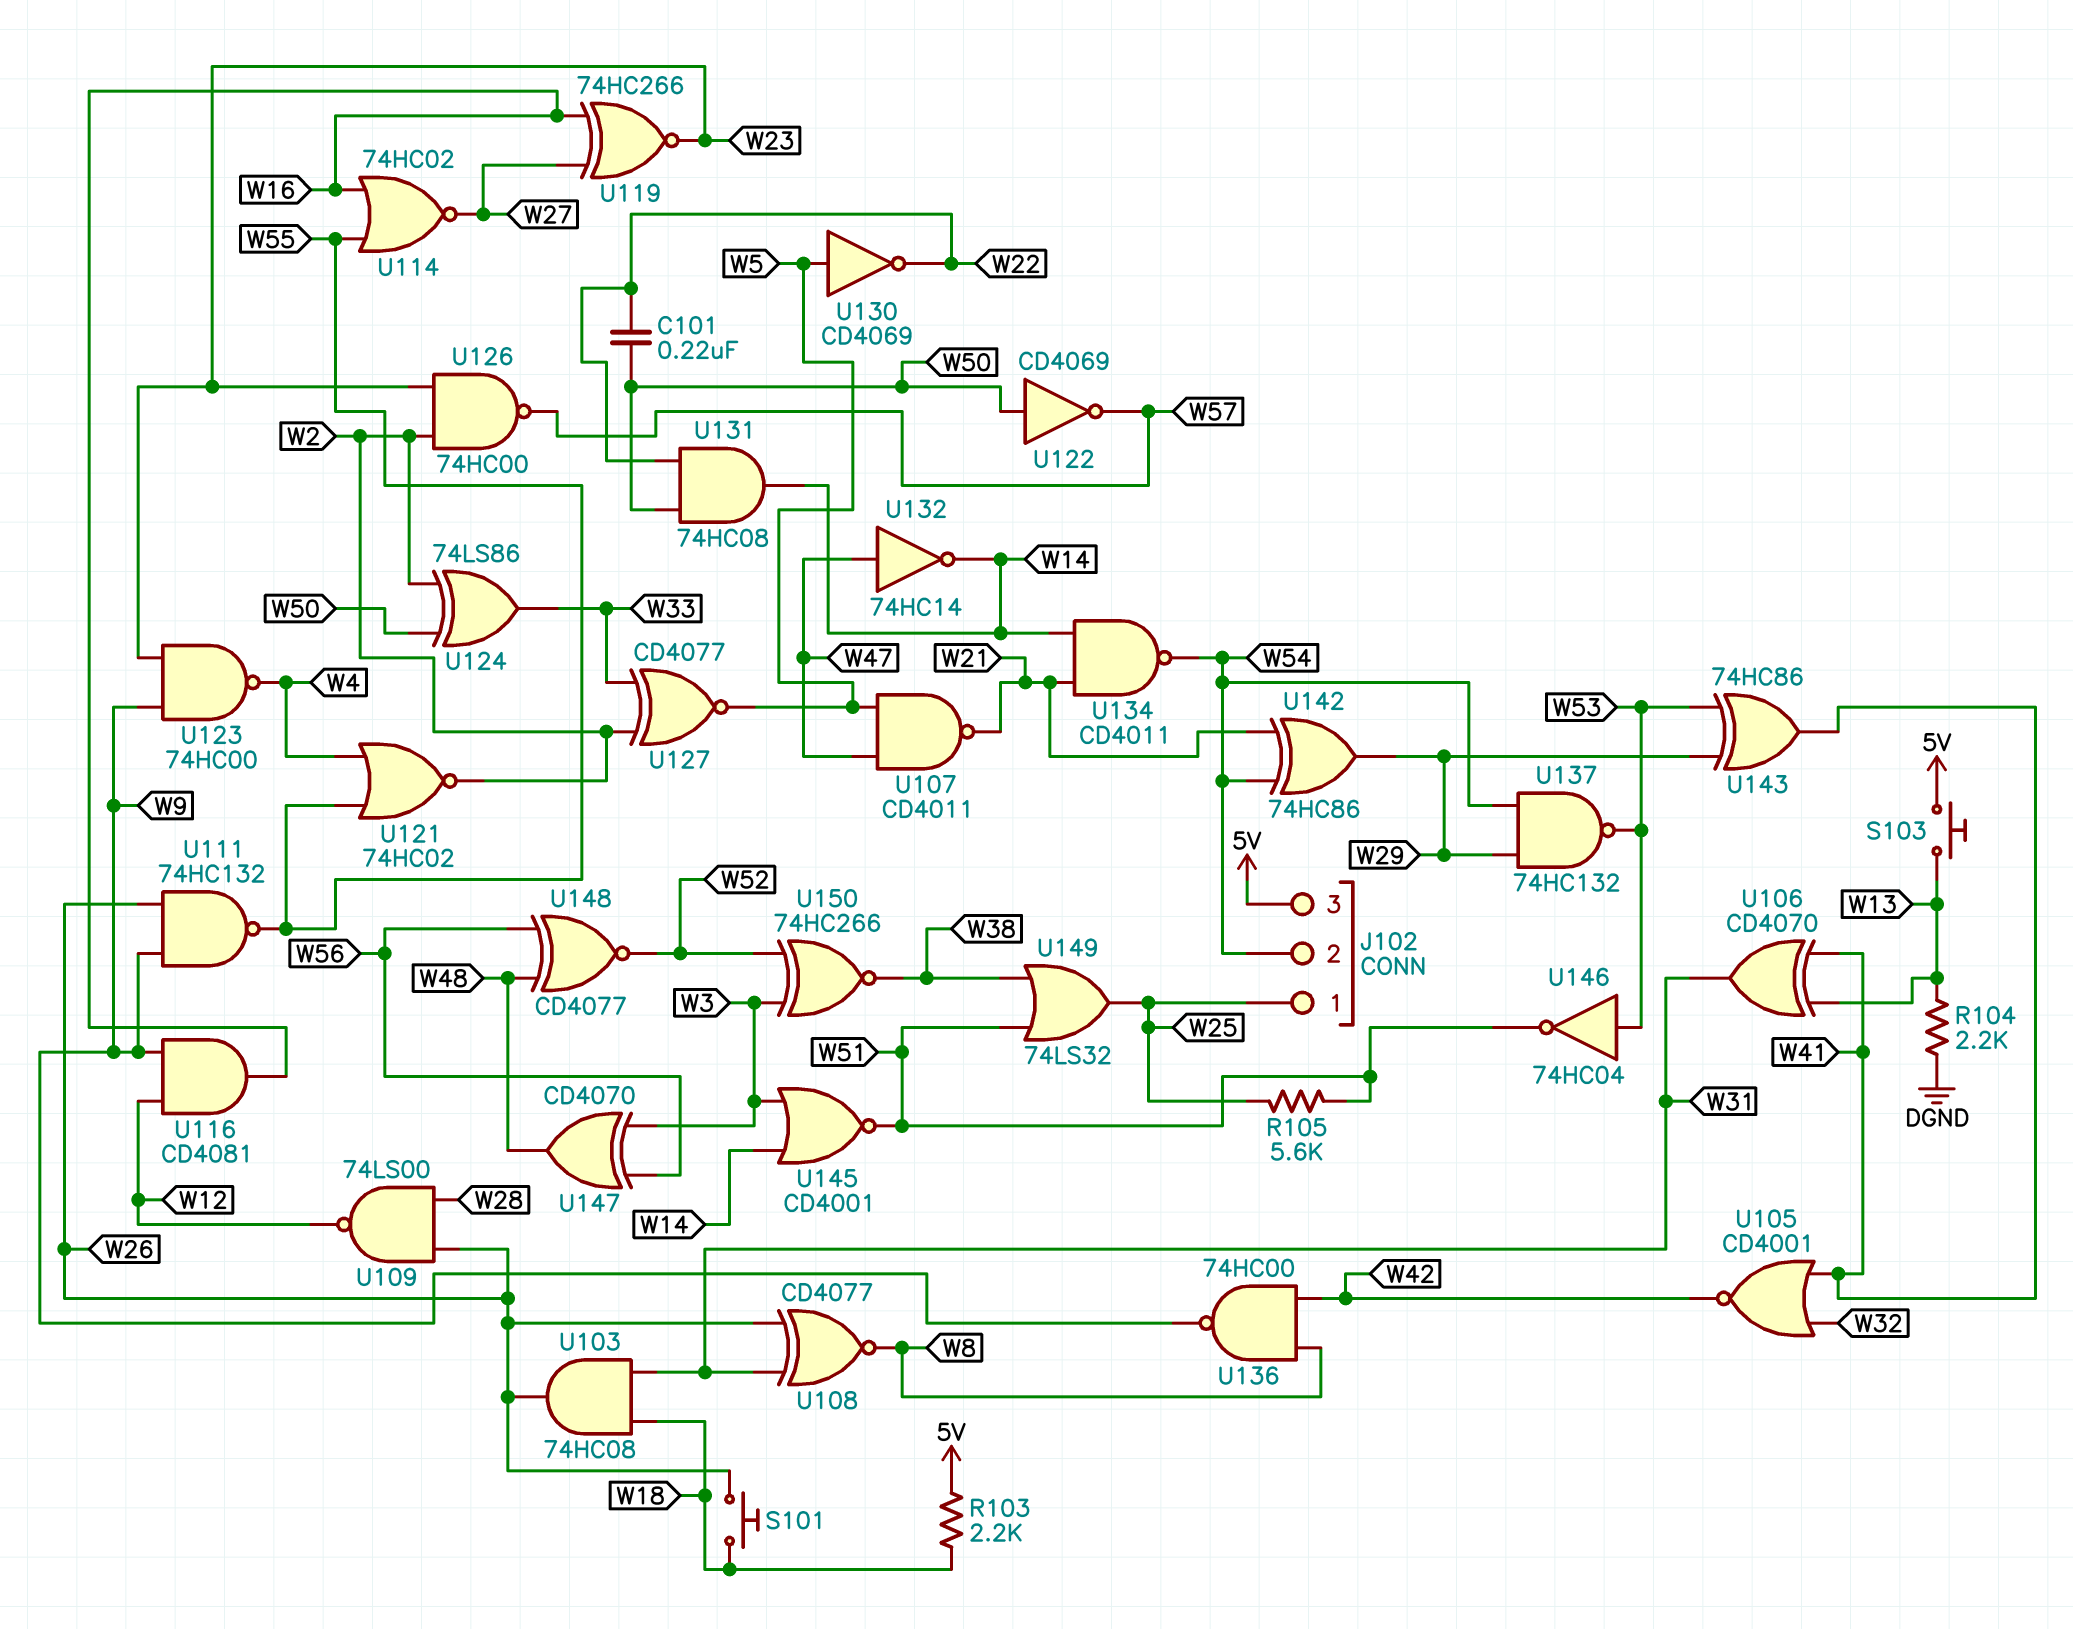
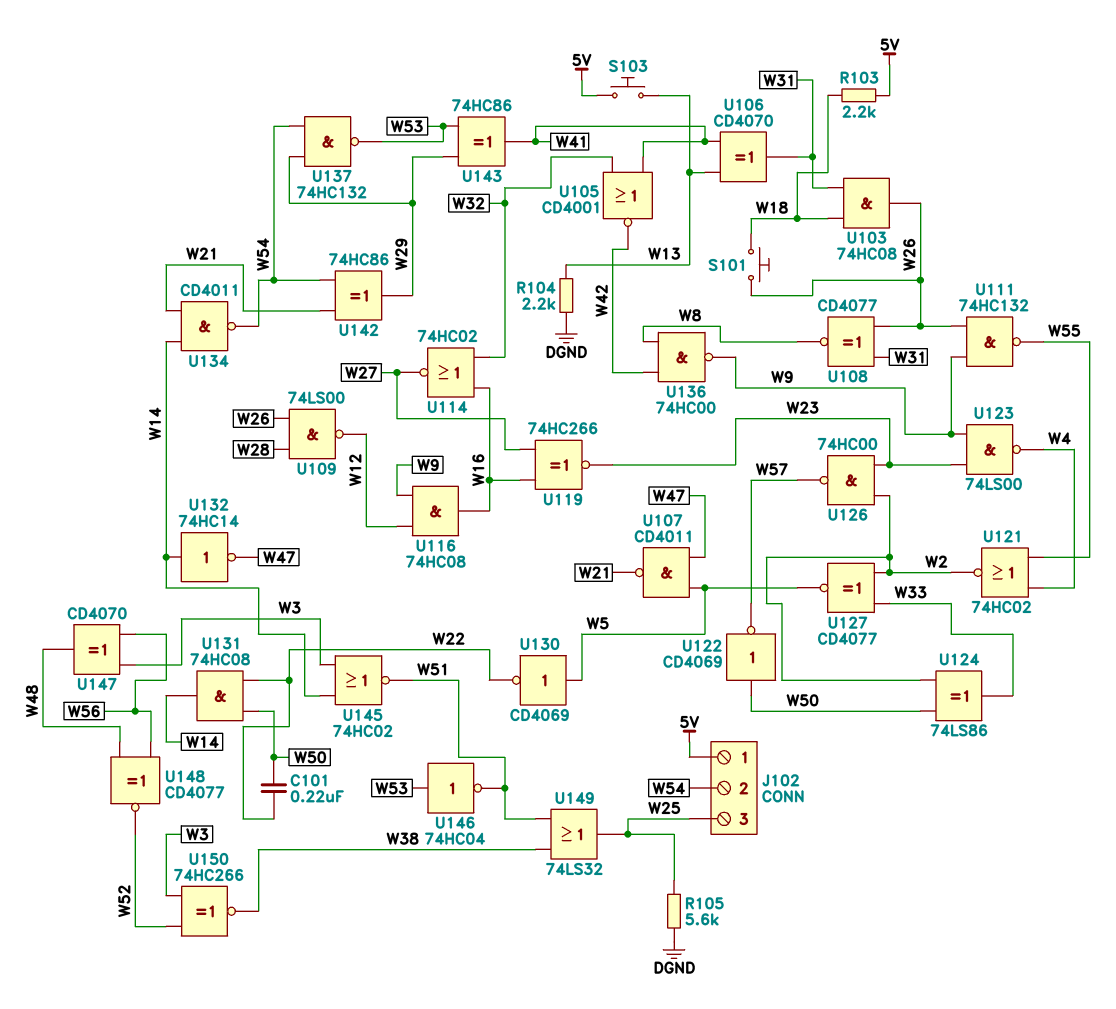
J102 pin 1: W25 -> 5V
J102 pin 3: 5V -> W25
R105: 5.6k (W25, W51) -> 5.6k (DGND, W25)
U114: NOR 74HC02 (in W16, in W55, out W27) -> NOR 74HC02 (in W16, in W32, out W27)
U116: AND CD4081 (in W9, in W12, out W16) -> AND 74HC08 (in W9, in W12, out W16)
U123: NAND 74HC00 (in W9, in W23, out W4) -> NAND 74LS00 (in W9, in W23, out W4)
U132: NOT 74HC14 (in W47, out W14) -> NOT 74HC14 (in W14, out W47)
U145: NOR CD4001 (in W3, in W14, out W51) -> NOR 74HC02 (in W3, in W14, out W51)

